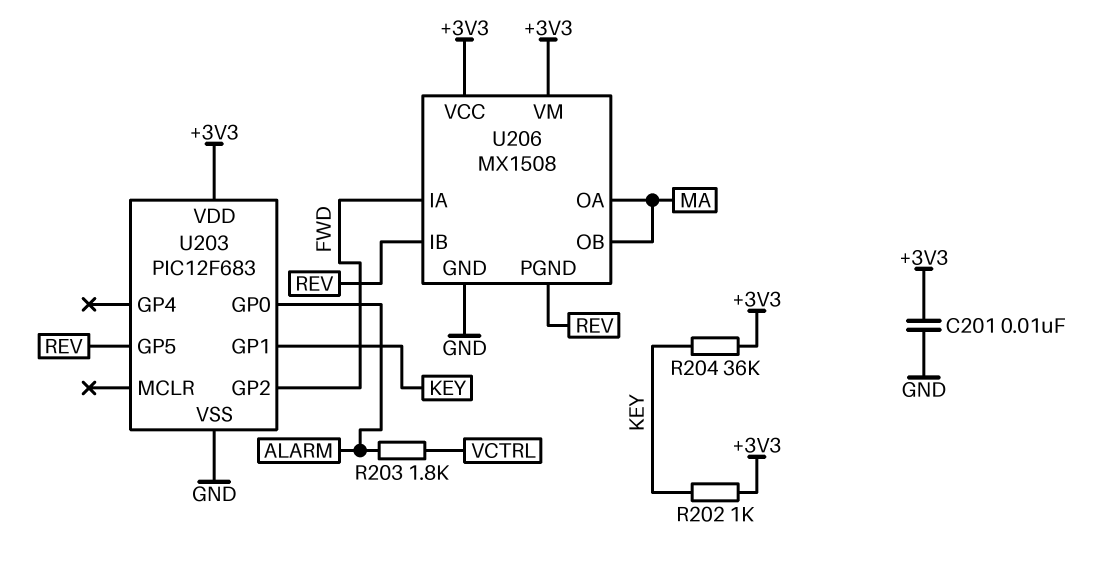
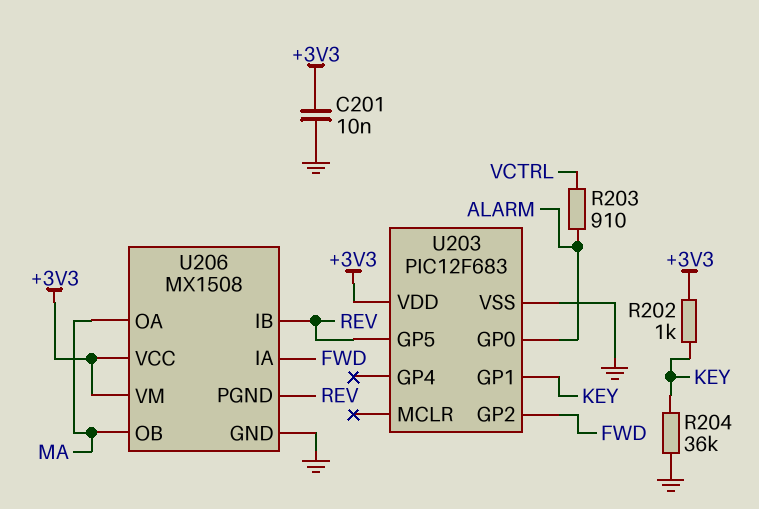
R203: 1.8k (ALARM, VCTRL) -> 910 (ALARM, VCTRL)
R204: 36k (+3V3, KEY) -> 36k (GND, KEY)

